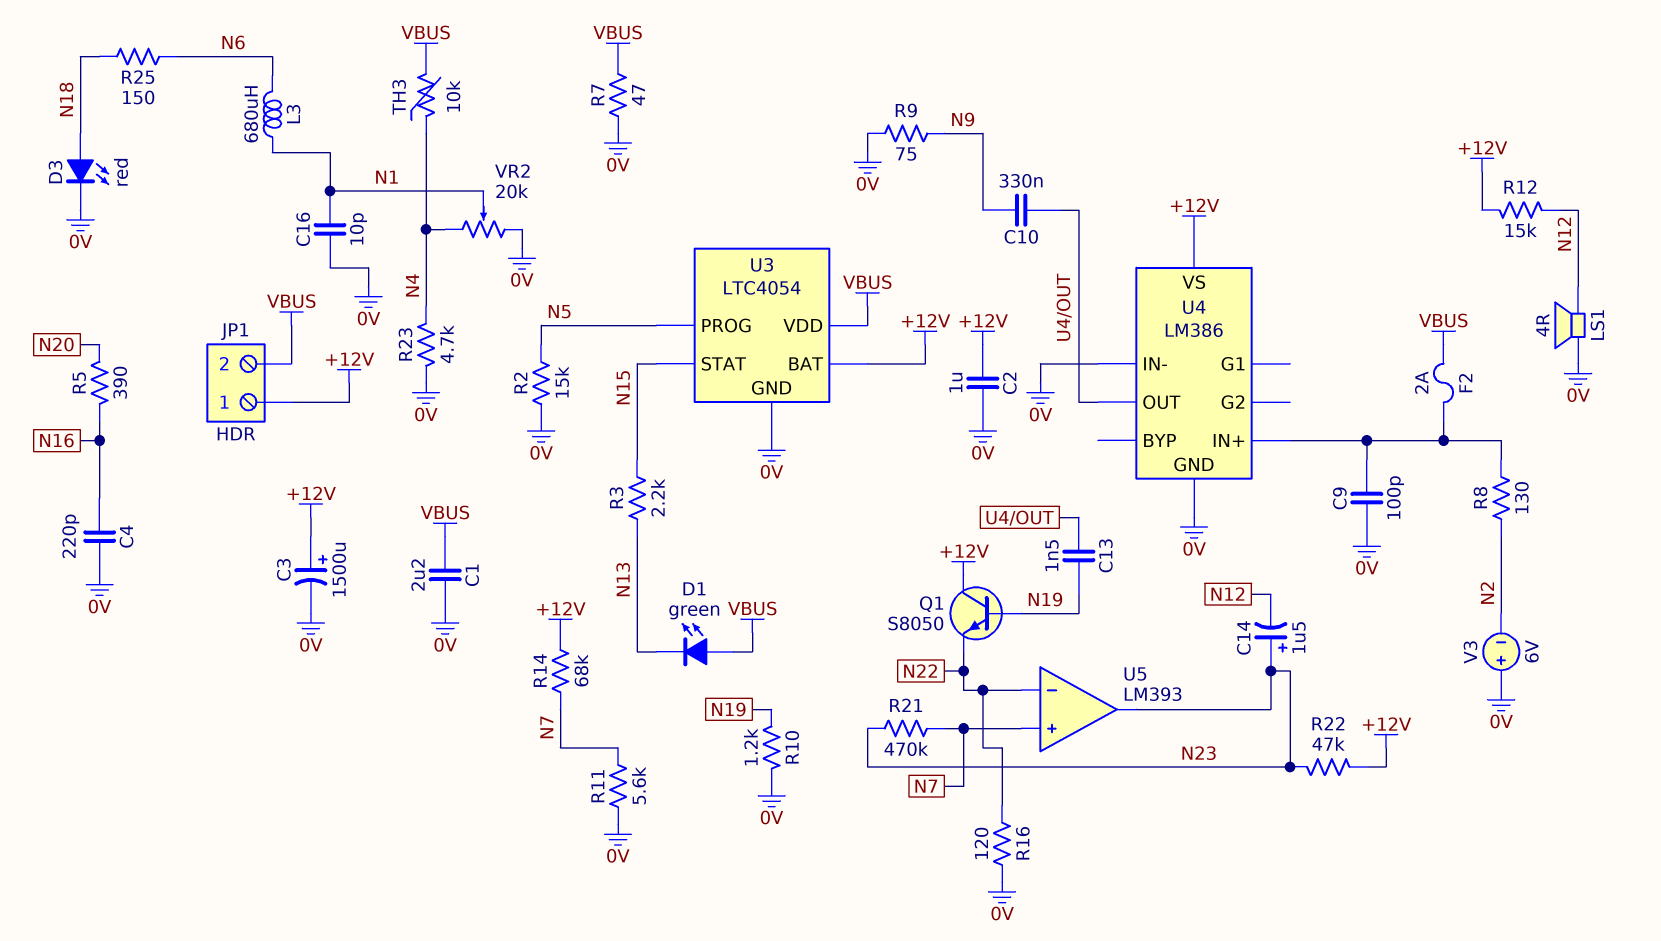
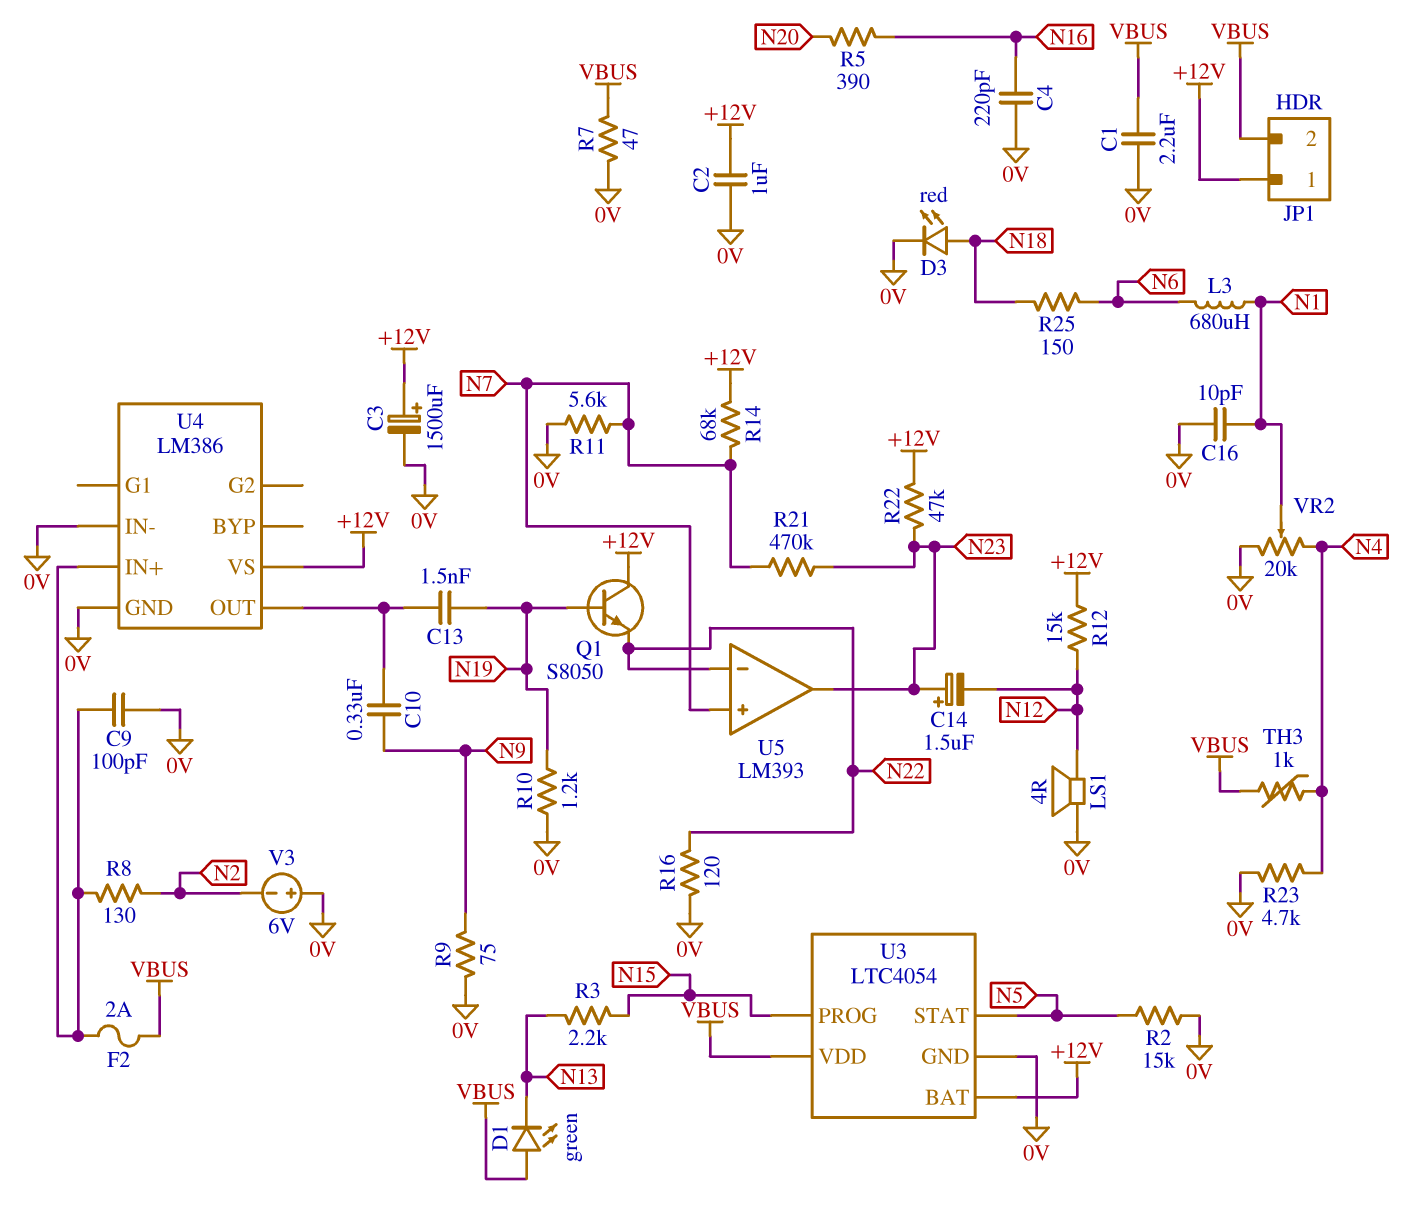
TH3: 10k (N4, VBUS) -> 1k (N4, VBUS)
U3 pin PROG: N5 -> N15
U3 pin STAT: N15 -> N5

